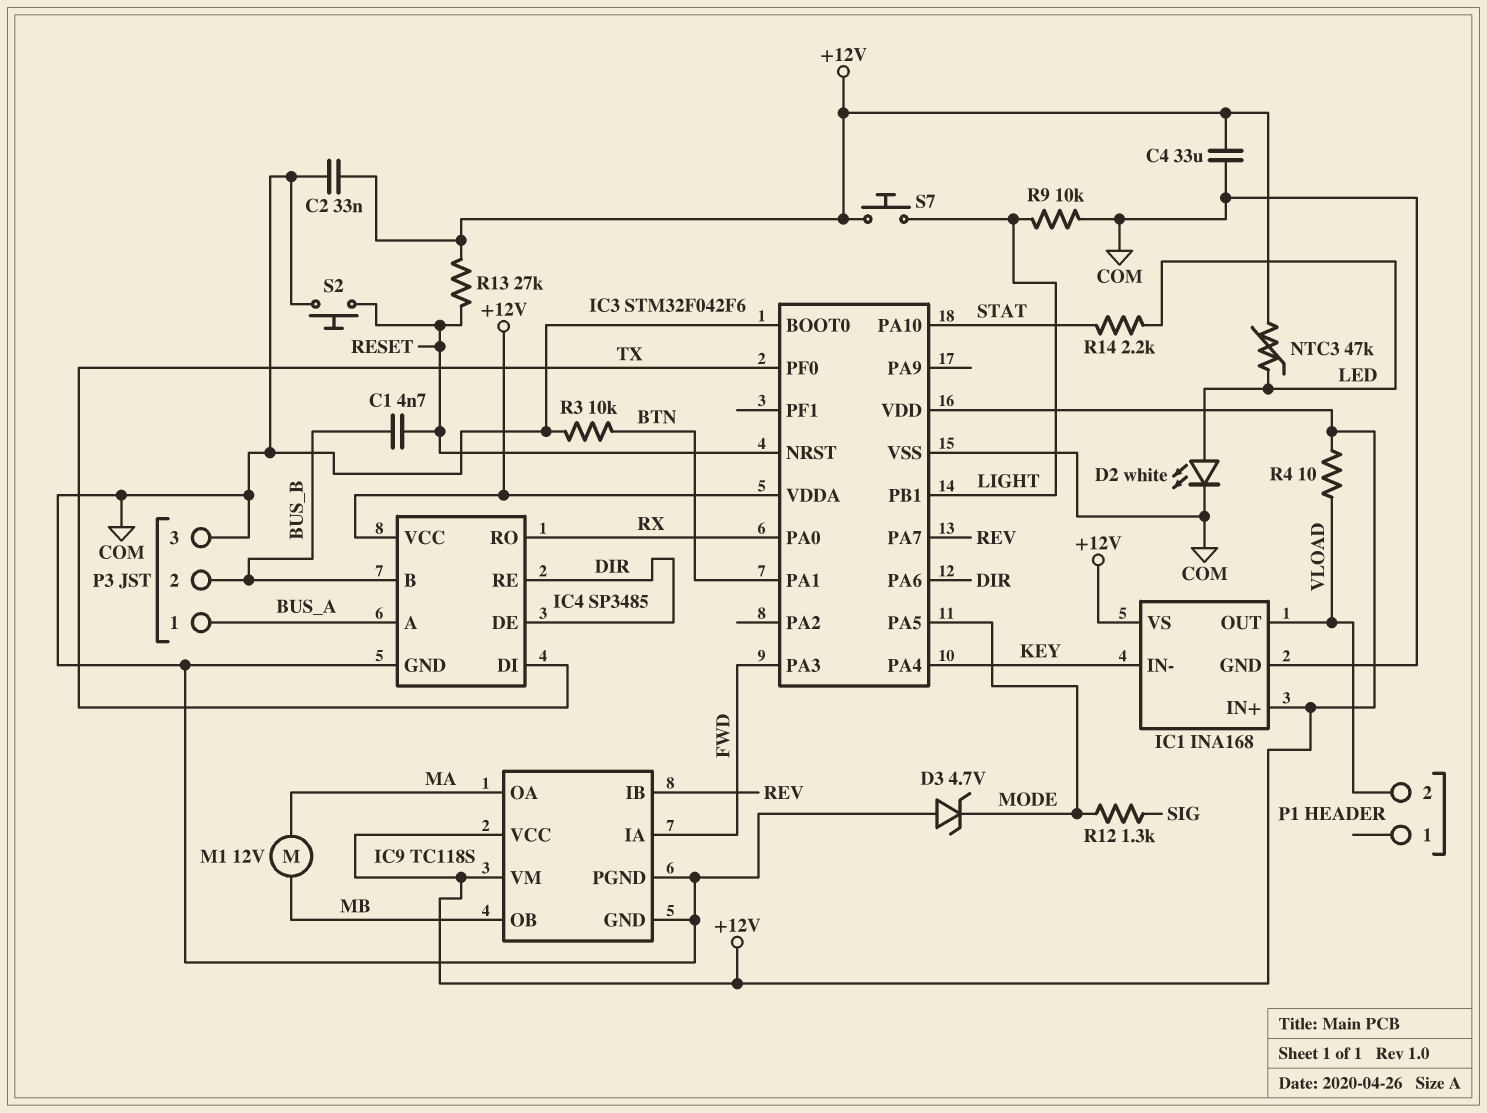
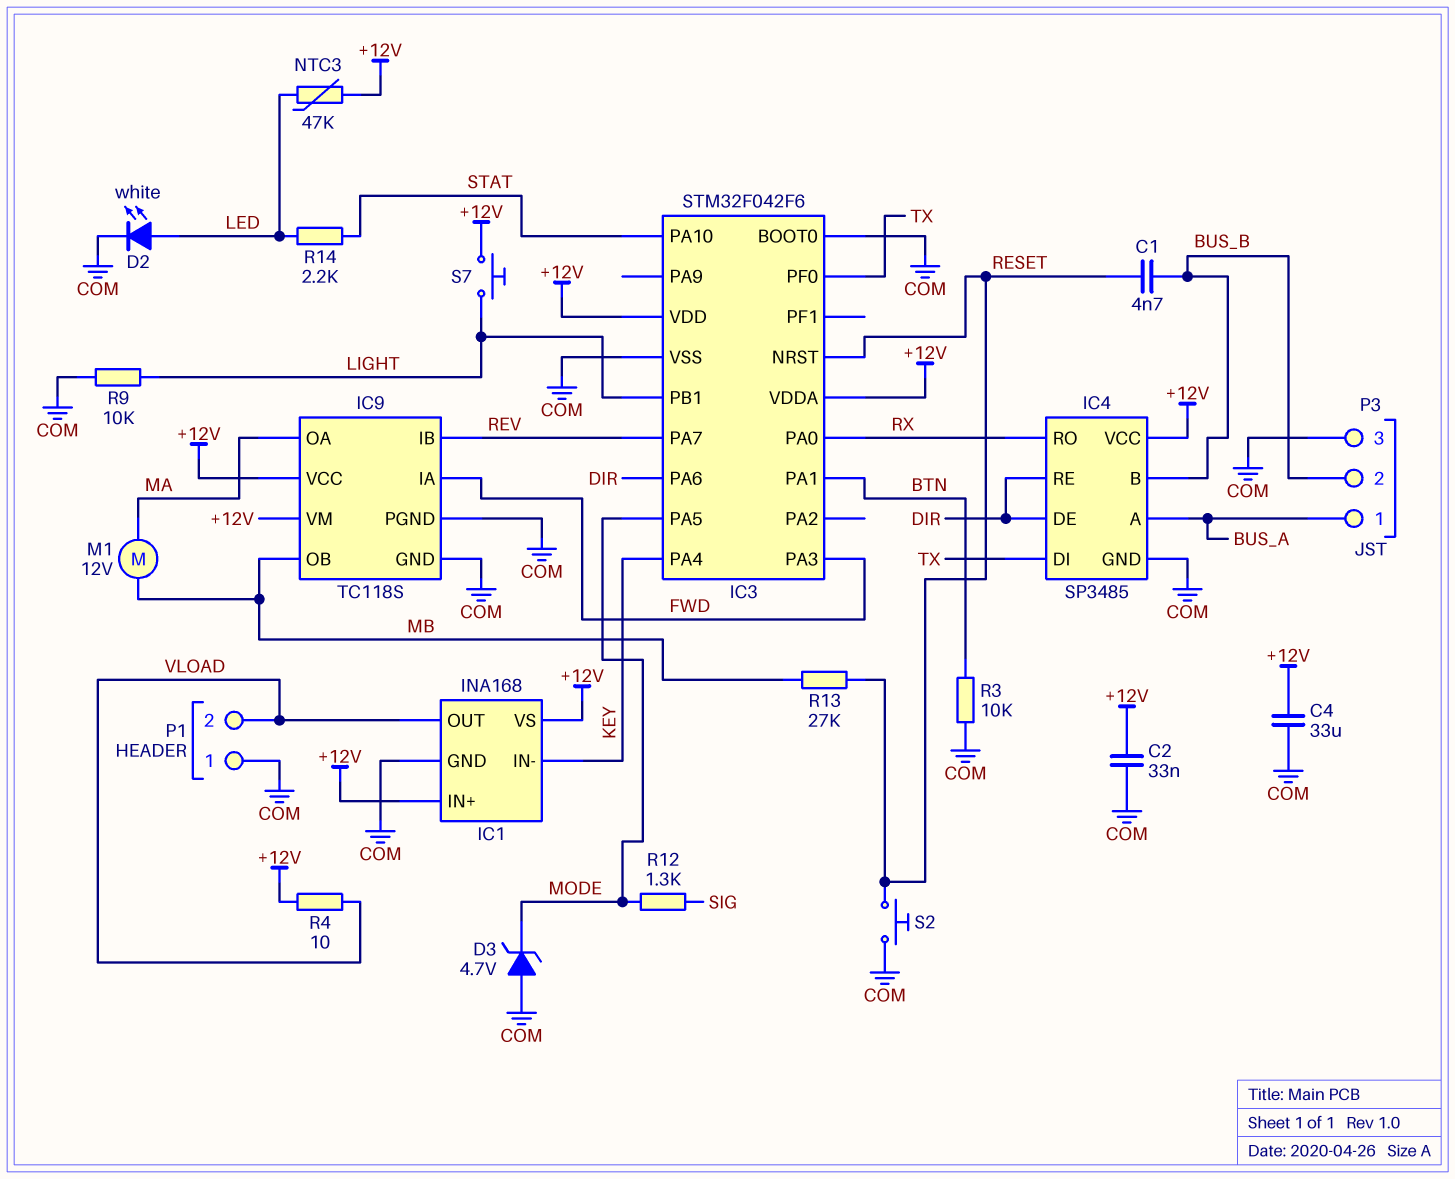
P1 pin 1: none -> COM
R13: 27k (+12V, RESET) -> 27k (MB, RESET)

